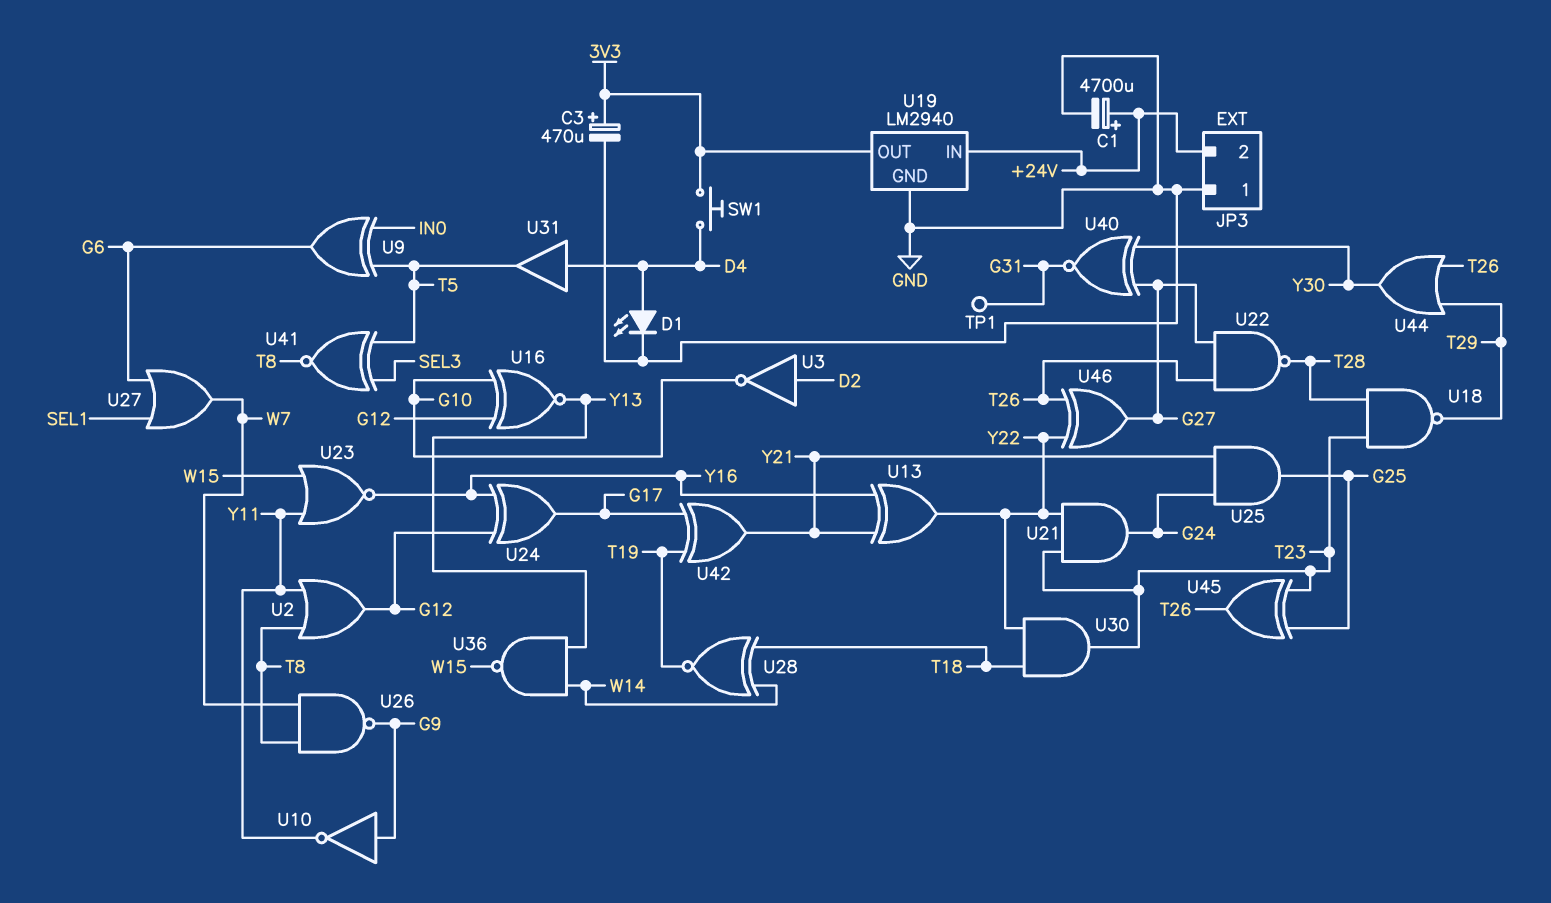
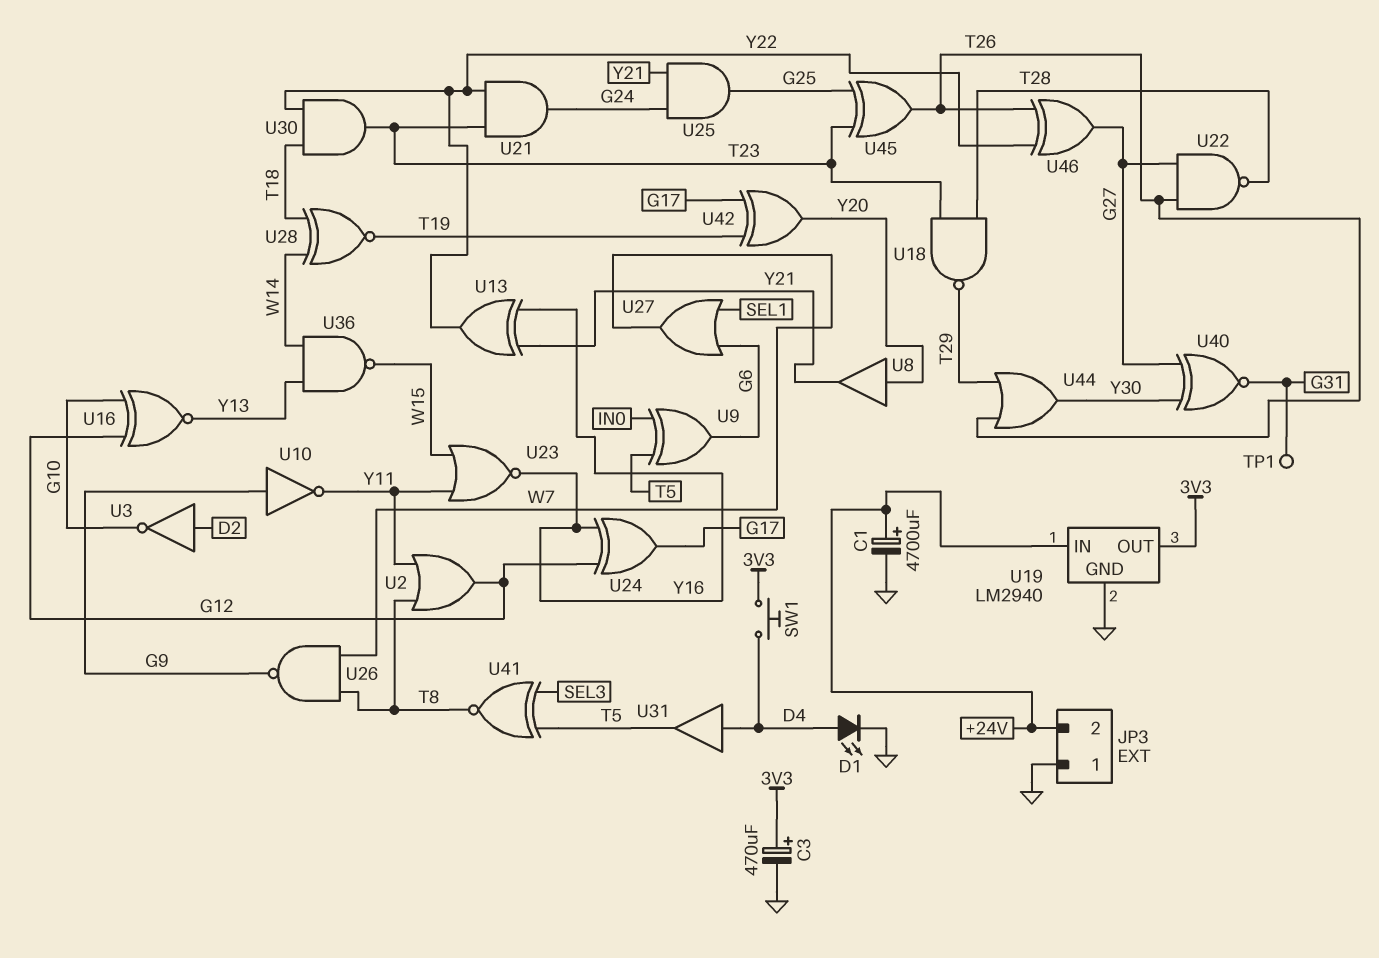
U8: none -> buffer (in Y20, out Y21)
U42: XOR (in G17, in T19, out Y21) -> XOR (in G17, in T19, out Y20)

